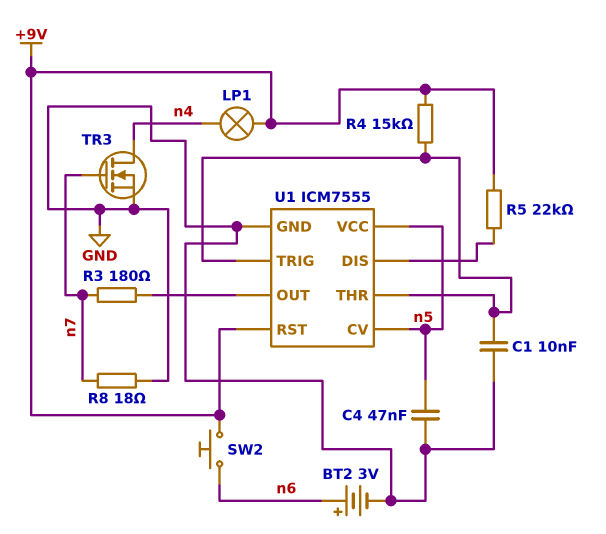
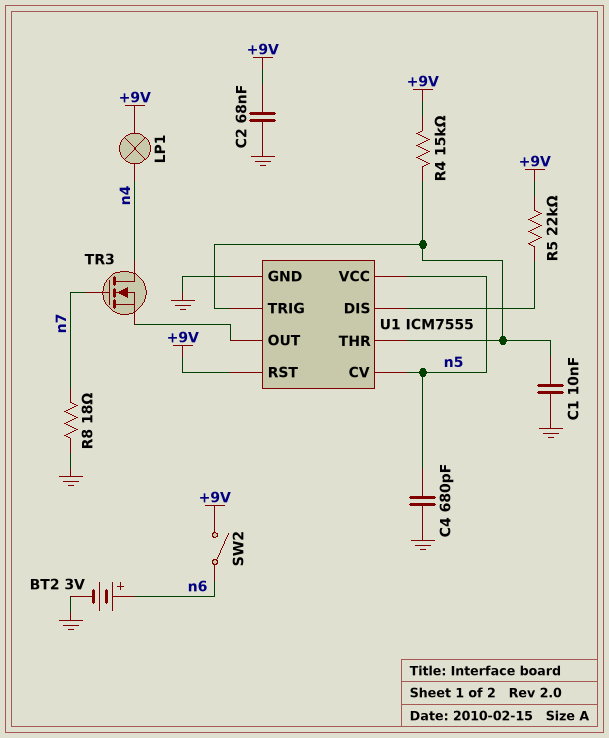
C2: none -> 68nF (+9V, GND)
C4: 47nF (GND, n5) -> 680pF (GND, n5)
R3: 180 (U1/OUT, n7) -> none
SW2: button (+9V, n6) -> switch (+9V, n6)
TR3: NMOS (G n7, D n4, S GND) -> NMOS (G n7, D n4, S U1/OUT)

